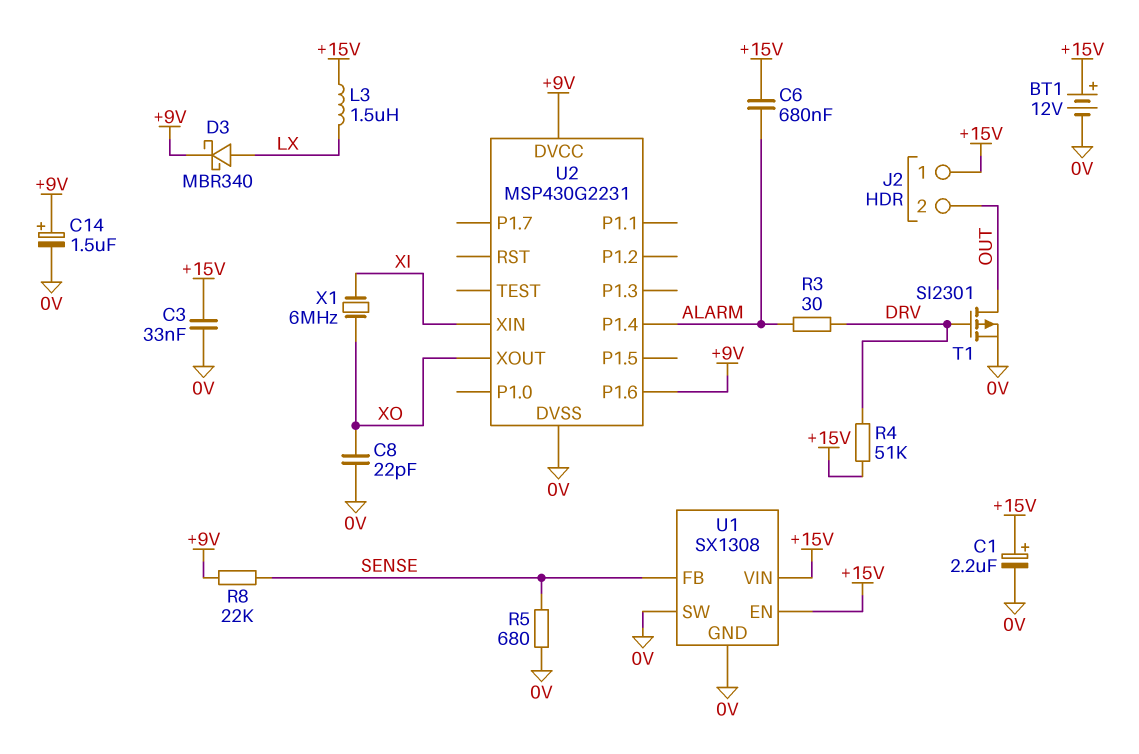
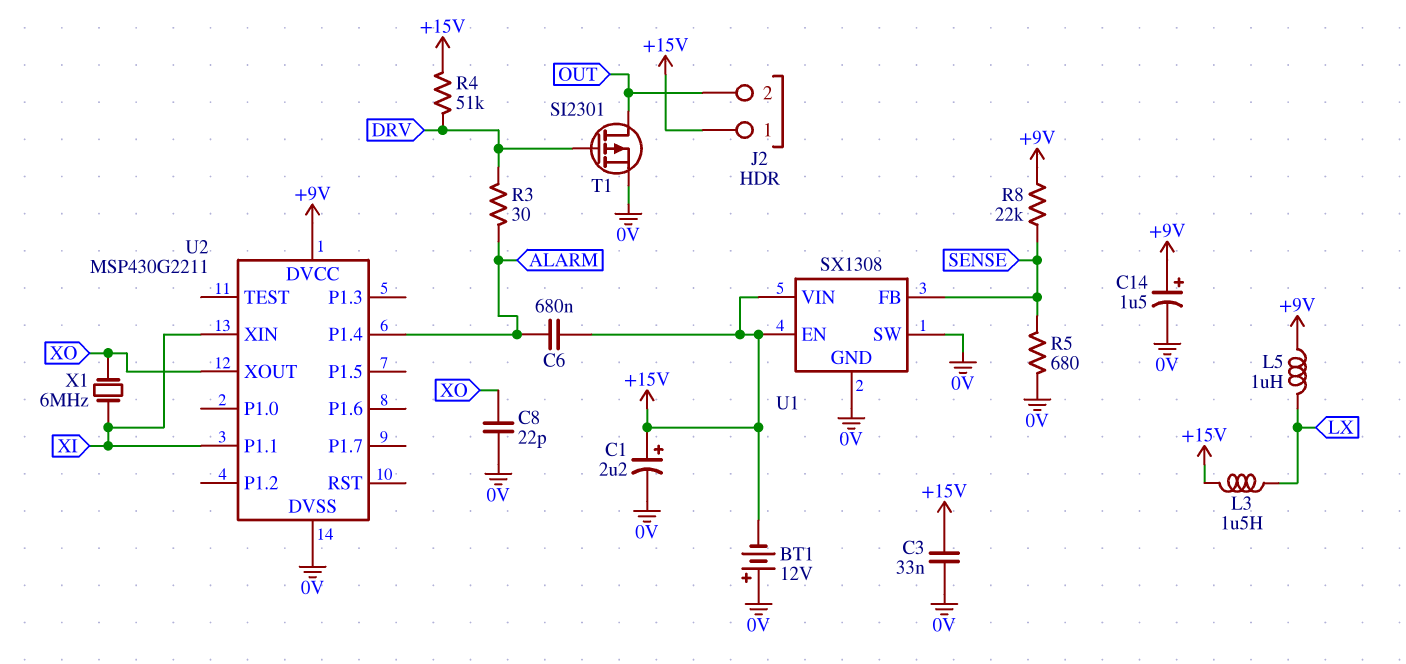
BT1: 12V (plus +15V, minus 0V) -> 12V (plus 0V, minus +15V)
D3: schottky MBR340 (A LX, K +9V) -> none
L5: none -> 1uH (+9V, LX)
U2: MSP430G2231 -> MSP430G2211
U2 pin P1.1: none -> XI
U2 pin P1.6: +9V -> none

